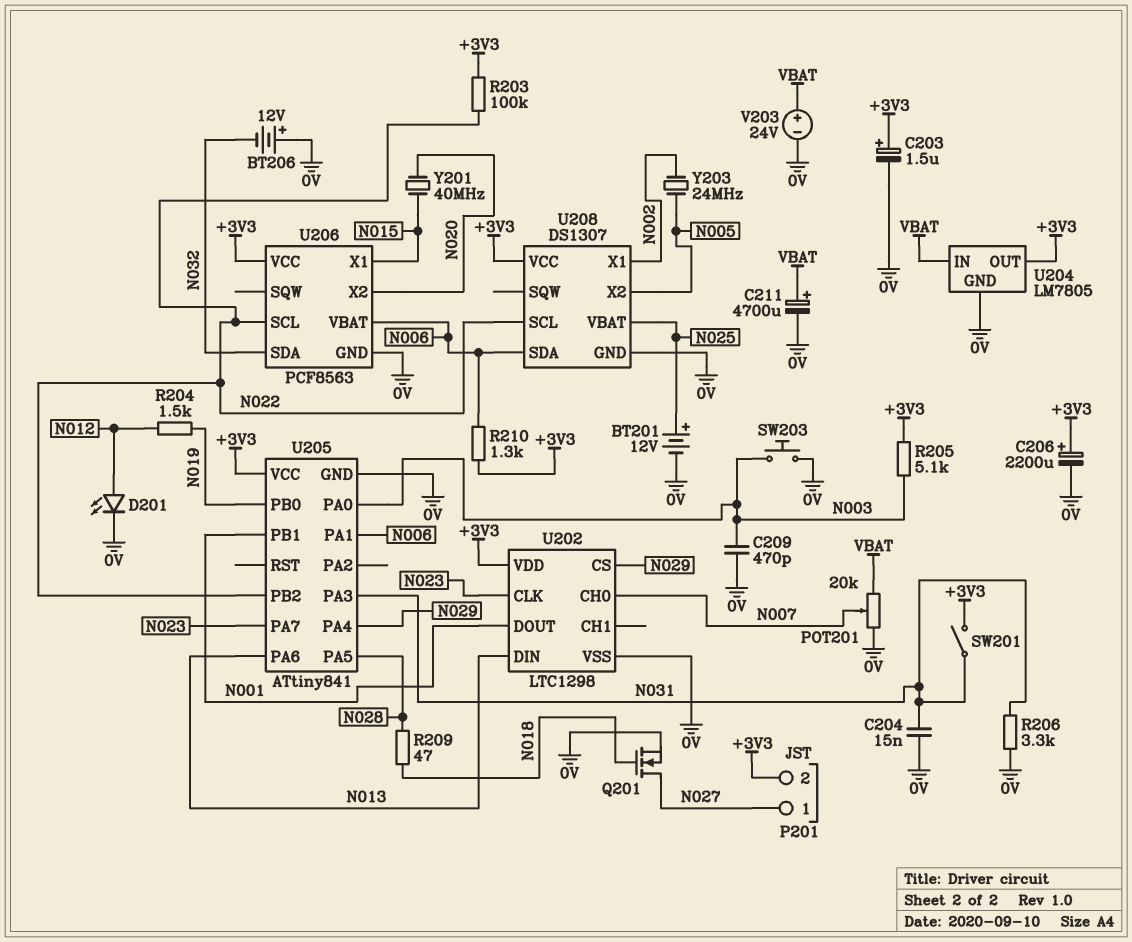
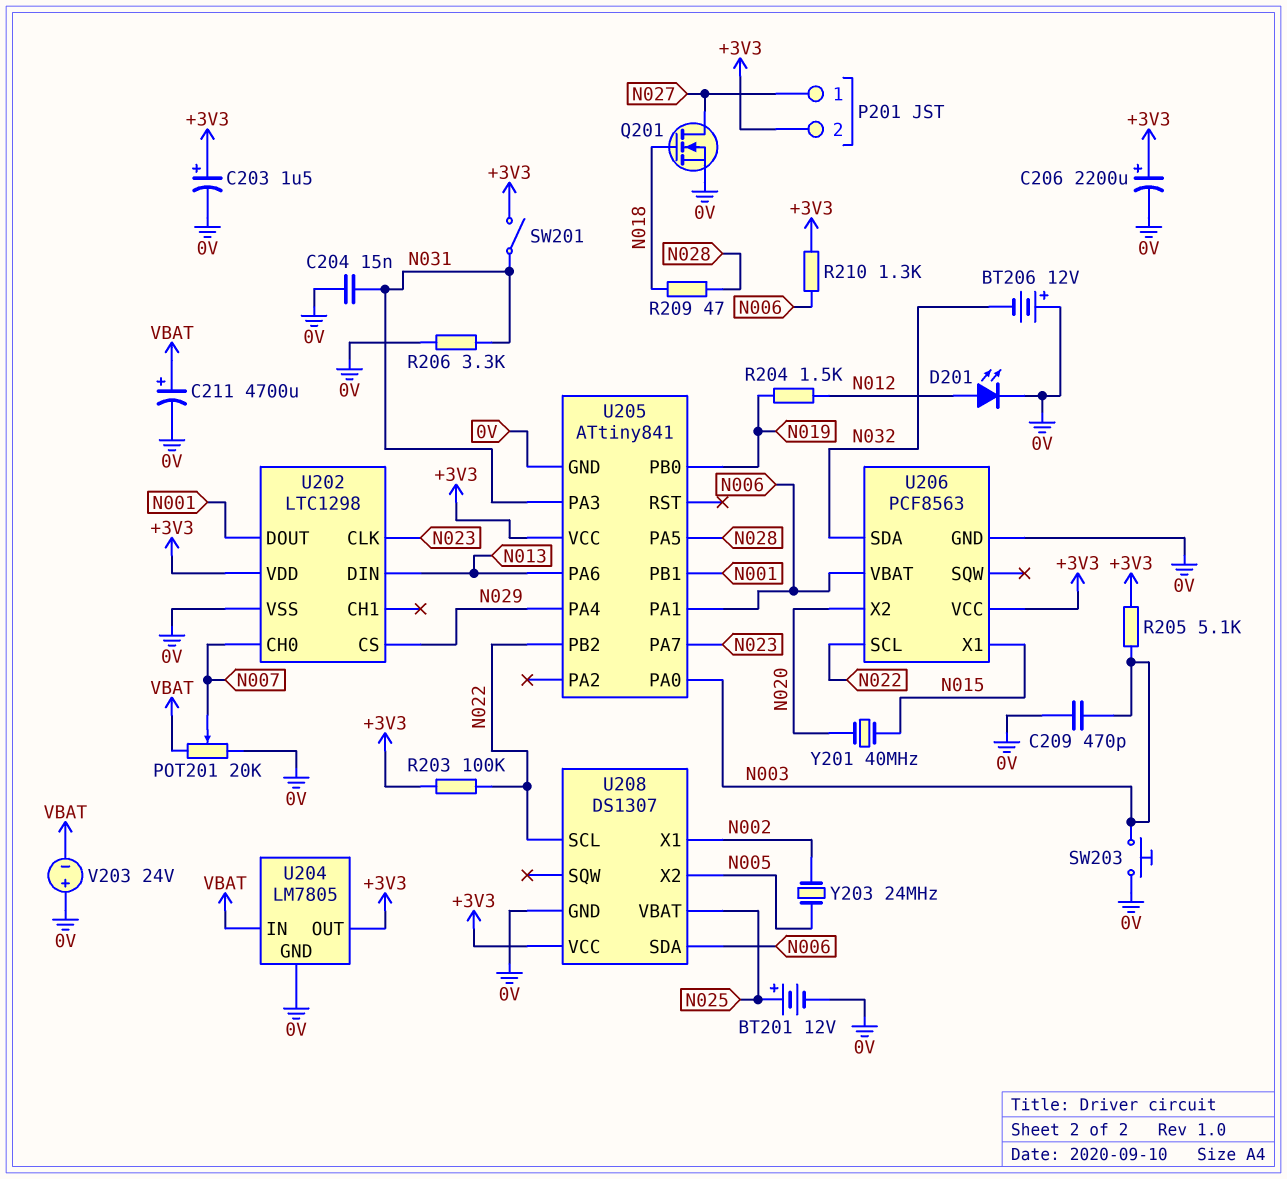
V203: 24V (plus VBAT, minus 0V) -> 24V (plus 0V, minus VBAT)

